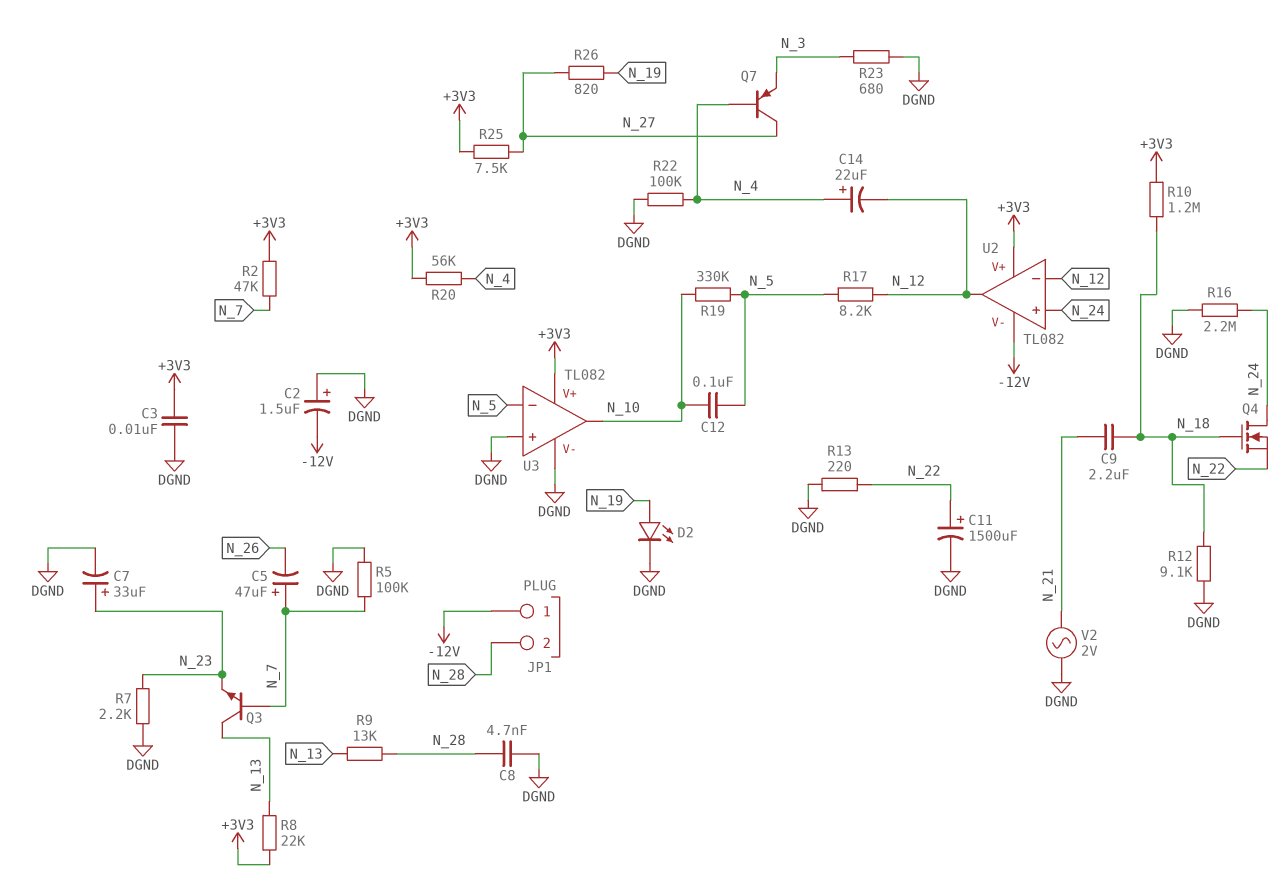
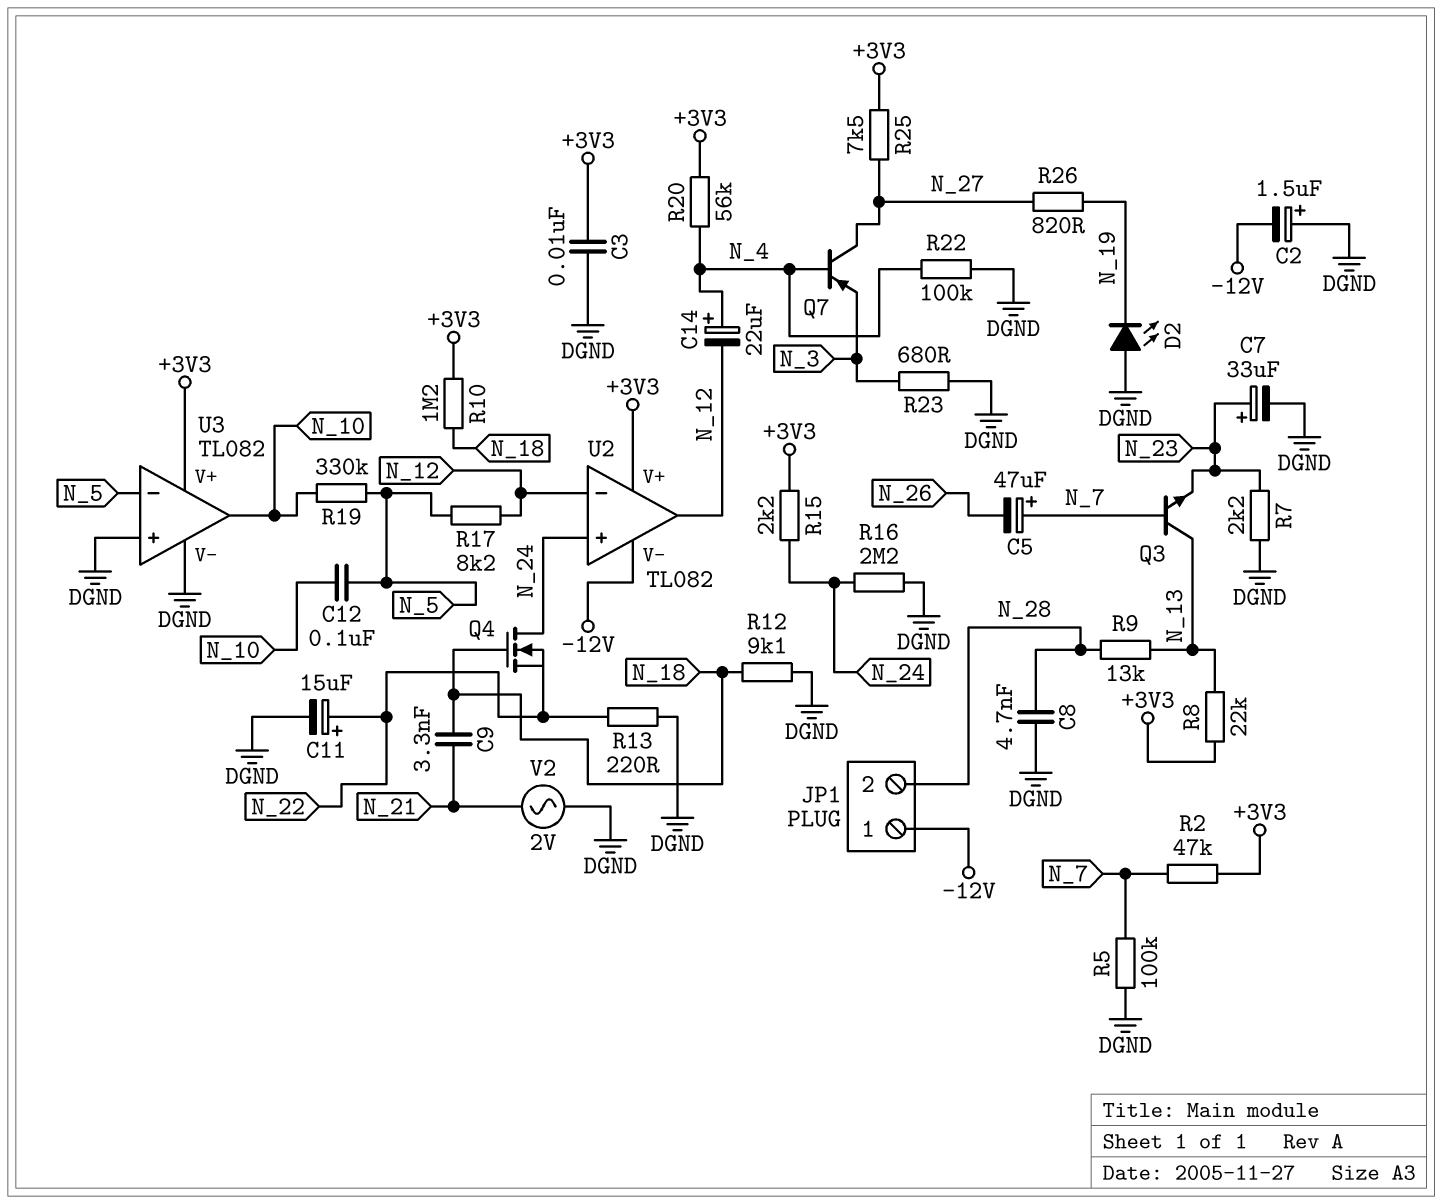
C9: 2.2uF (N_18, N_21) -> 3.3nF (N_18, N_21)
C11: 1500uF (plus N_22, minus DGND) -> 15uF (plus N_22, minus DGND)
D2: LED (A N_19, K DGND) -> LED (A DGND, K N_19)
R15: none -> 2.2k (+3V3, N_24)

